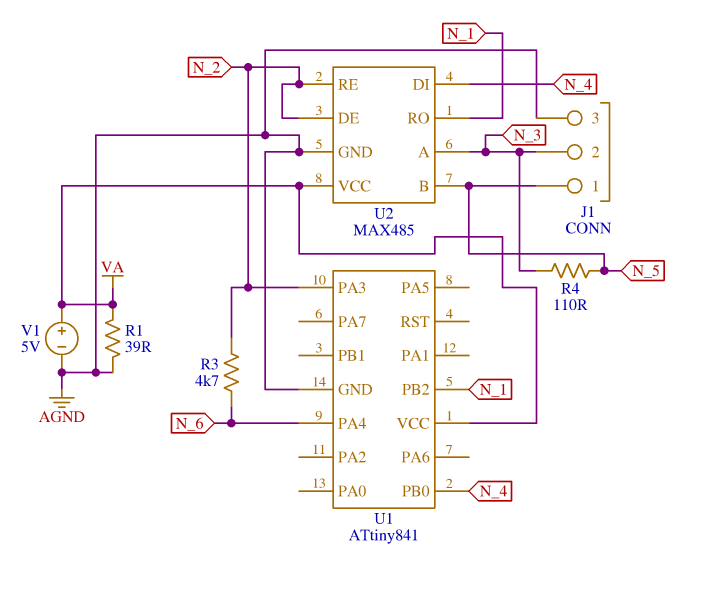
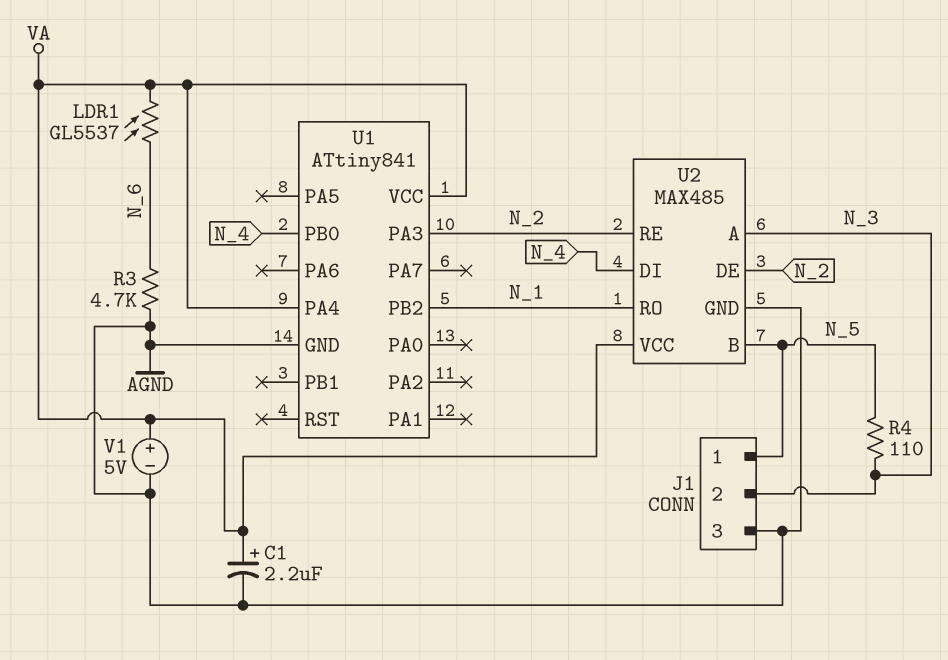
C1: none -> 2.2uF (plus VA, minus AGND)
LDR1: none -> GL5537 (N_6, VA)
R1: 39 (AGND, VA) -> none
R3: 4.7k (N_2, N_6) -> 4.7k (AGND, N_6)
U1 pin PA4: N_6 -> VA

